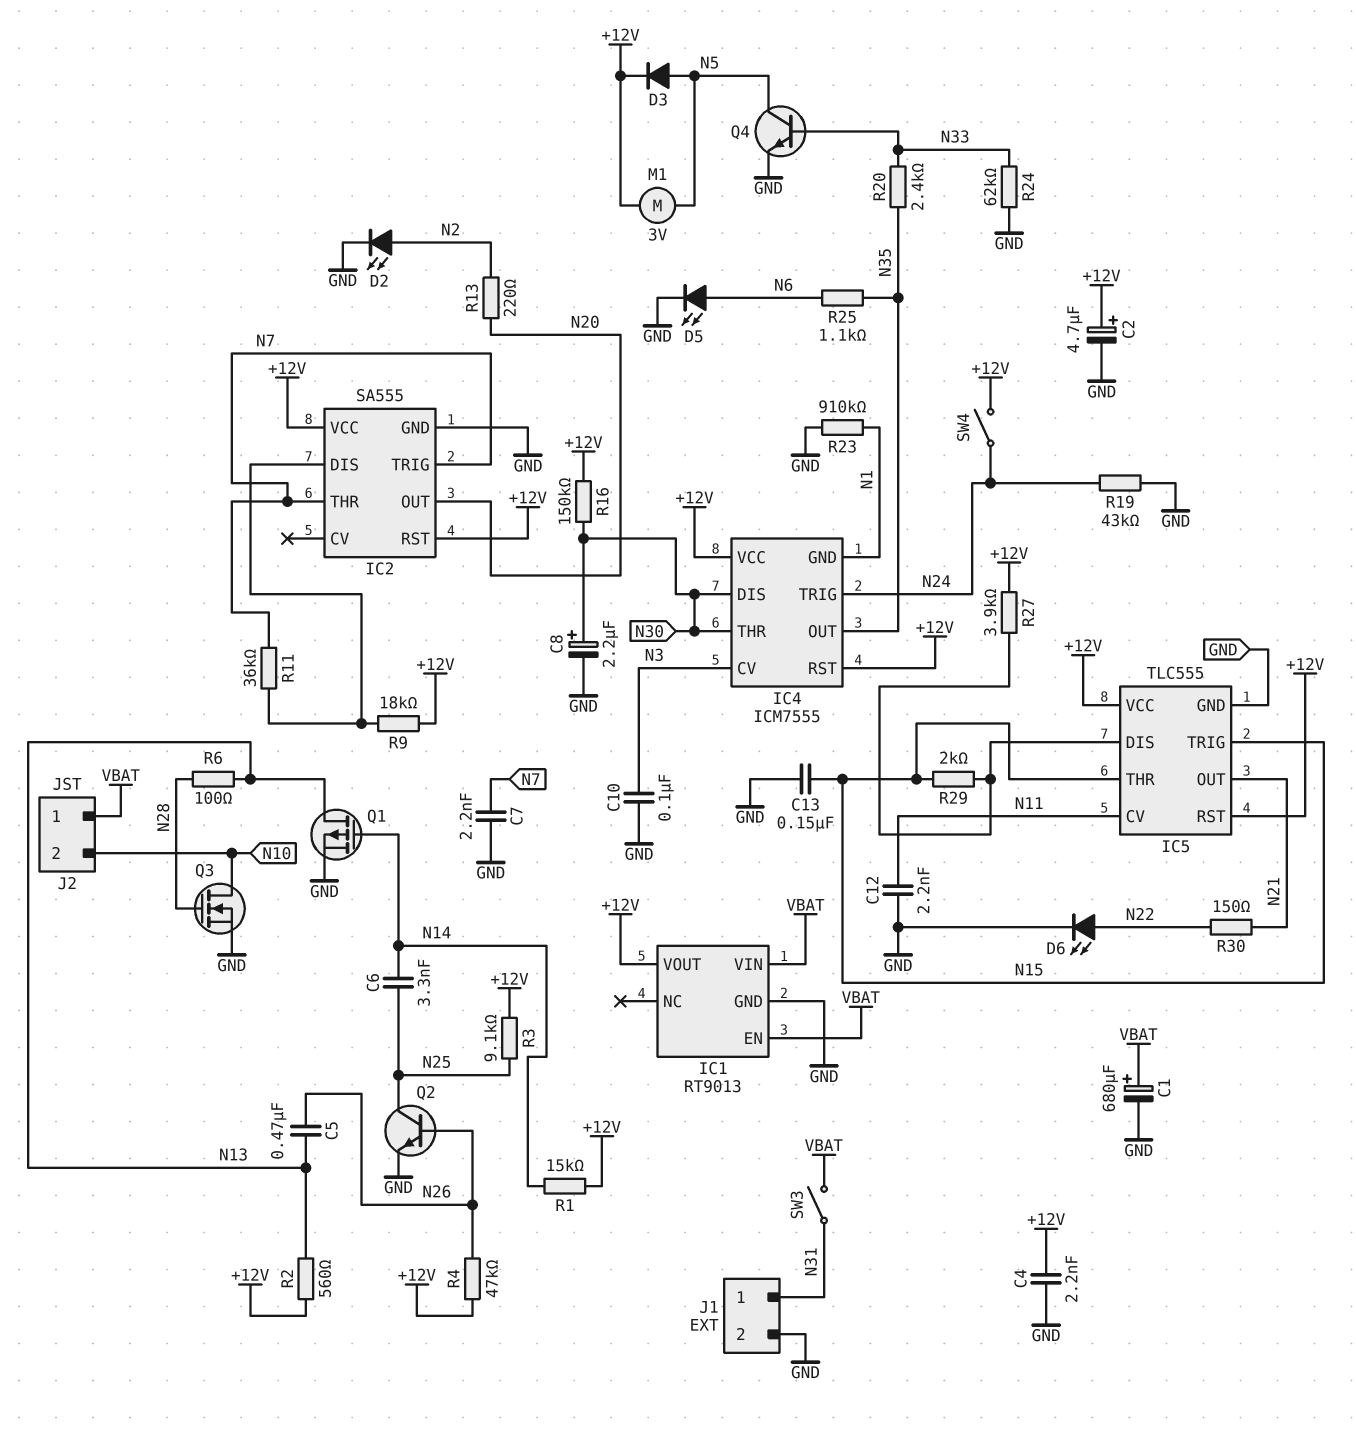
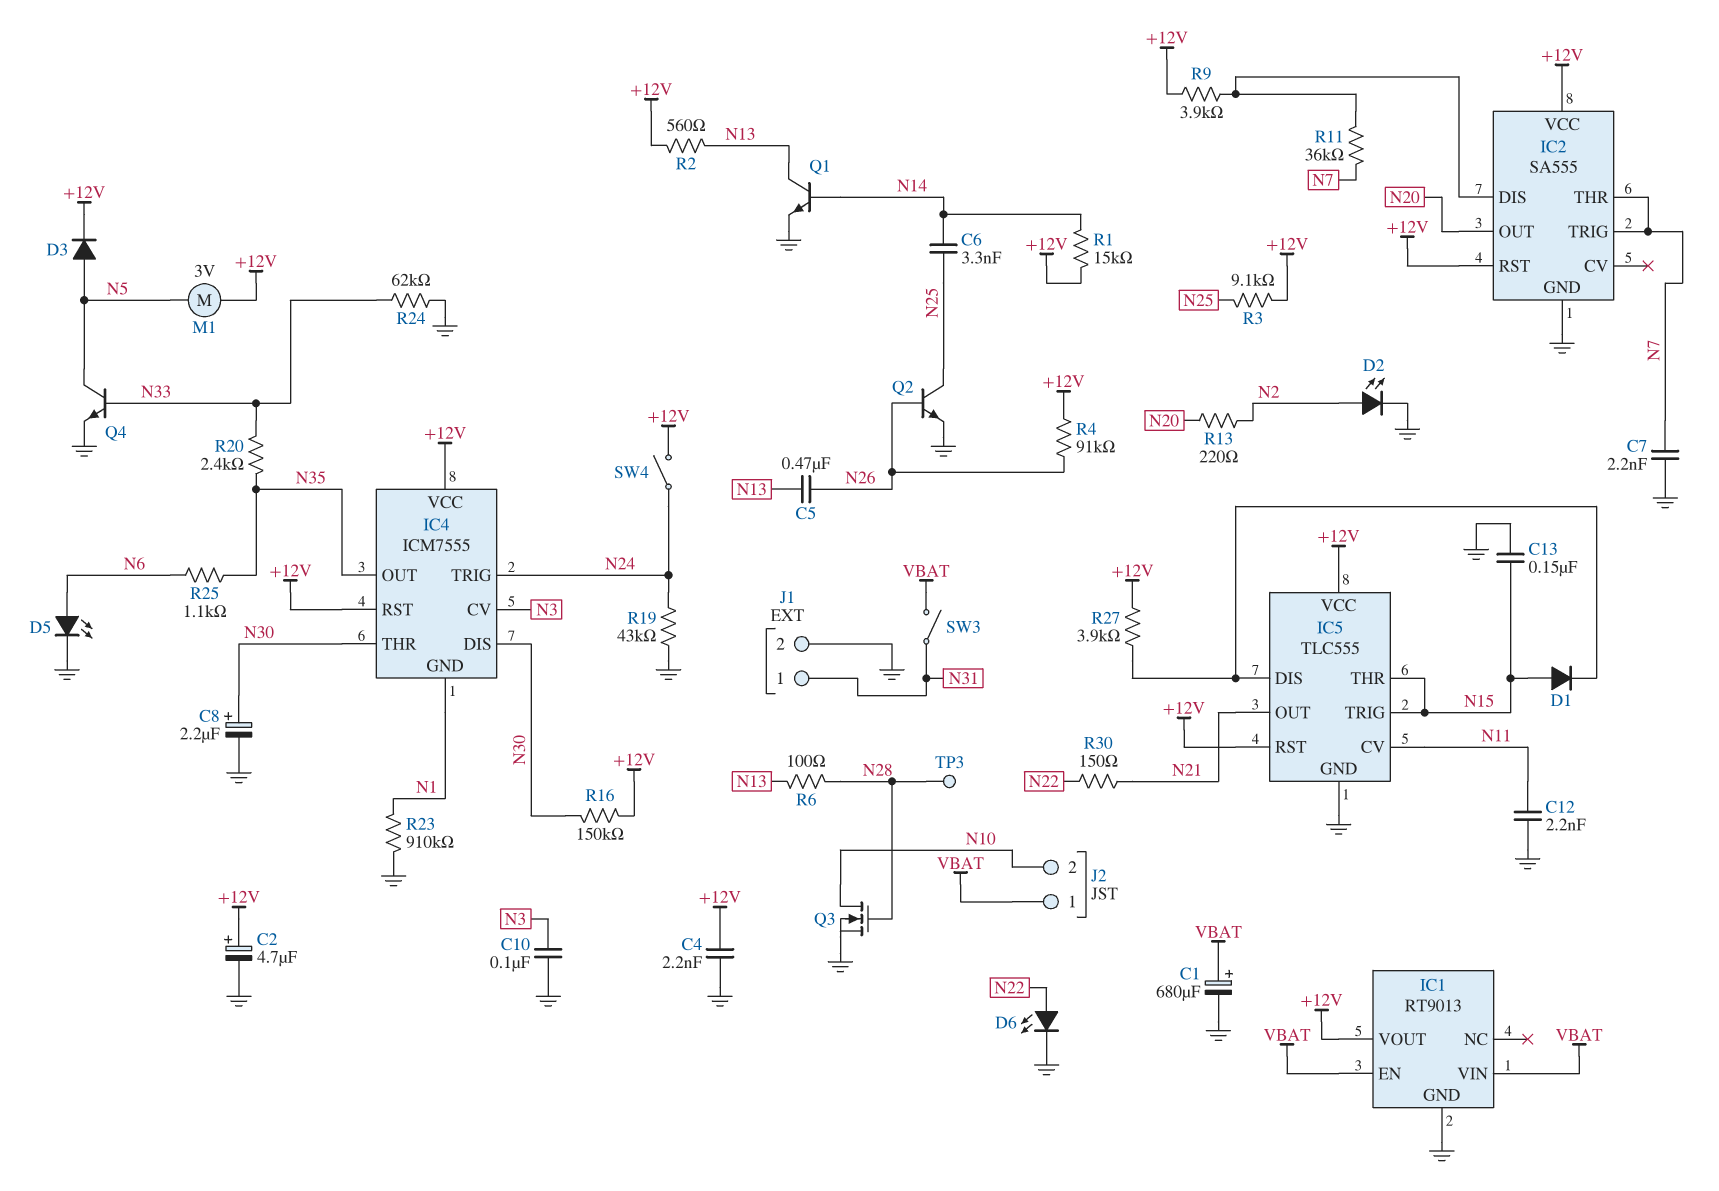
D1: none -> diode (A N15, K IC5/DIS)
Q1: PMOS (G N14, D N13, S GND) -> NPN (B N14, C N13, E GND)
R4: 47k (+12V, N26) -> 91k (+12V, N26)
R9: 18k (+12V, IC2/DIS) -> 3.9k (+12V, IC2/DIS)
R29: 2k (IC5/DIS, N15) -> none
TP3: none -> test point (N28)

